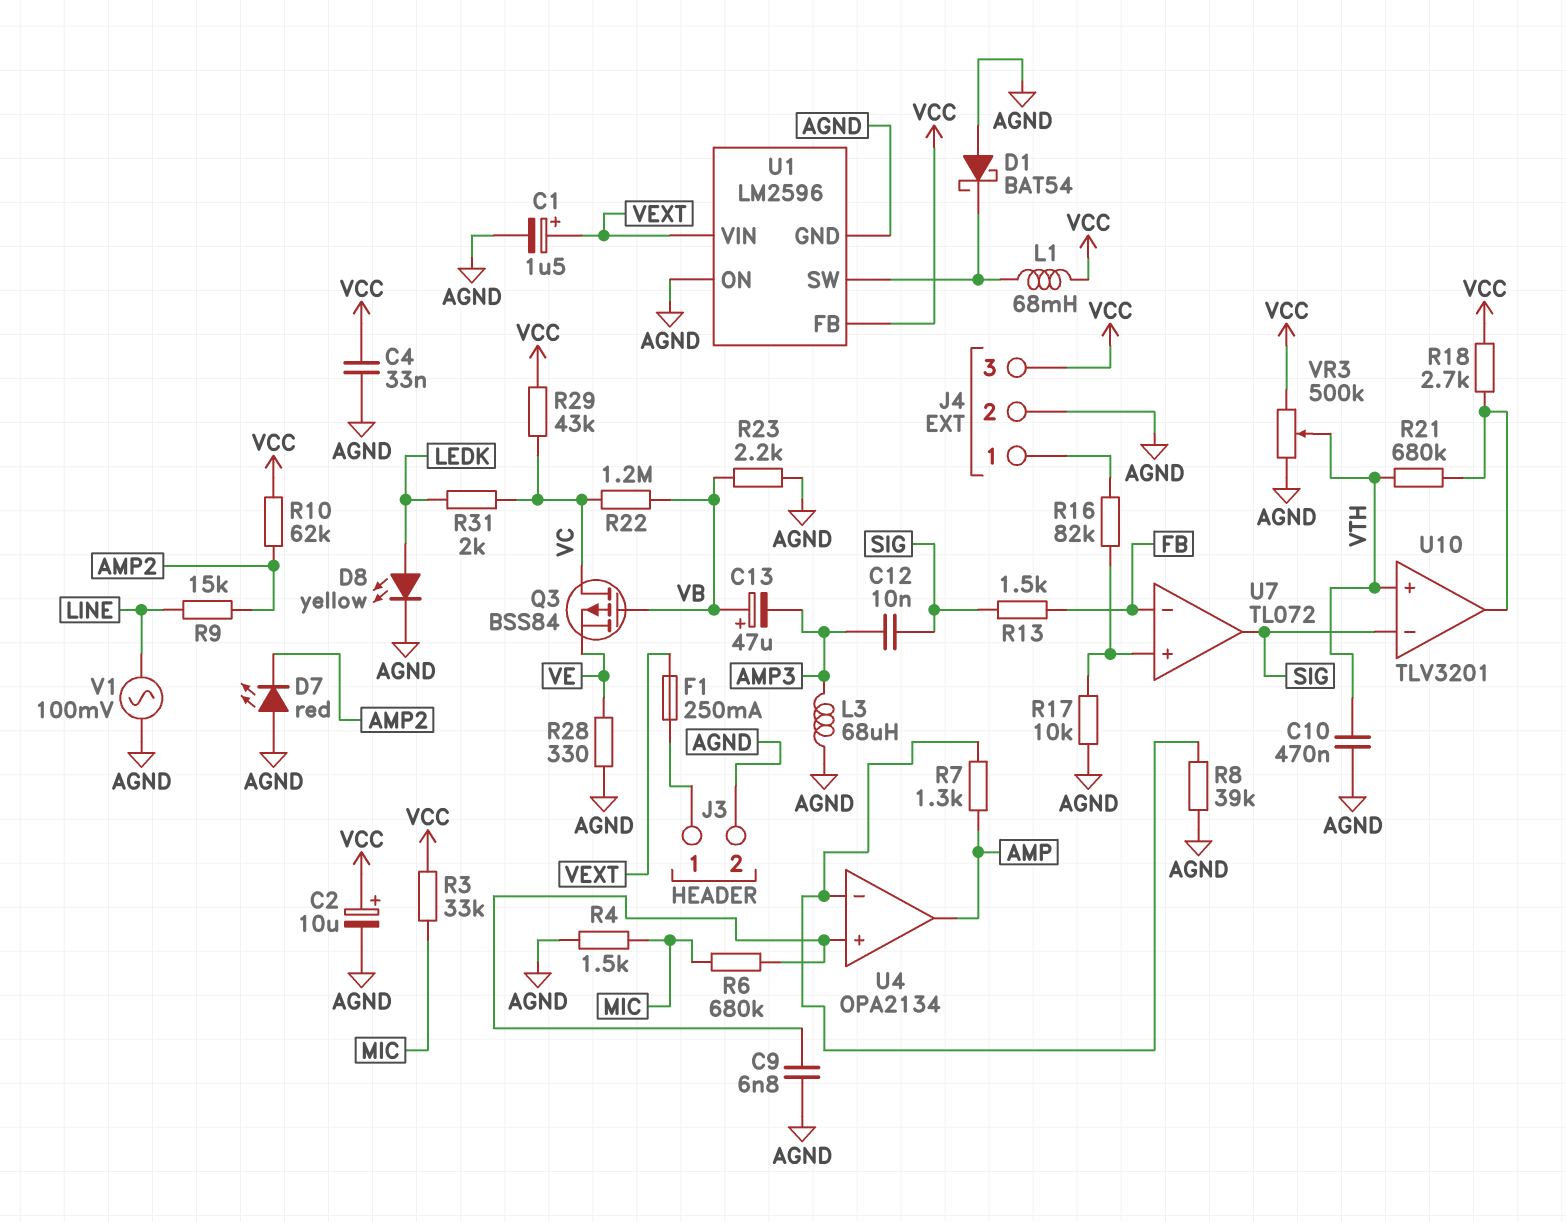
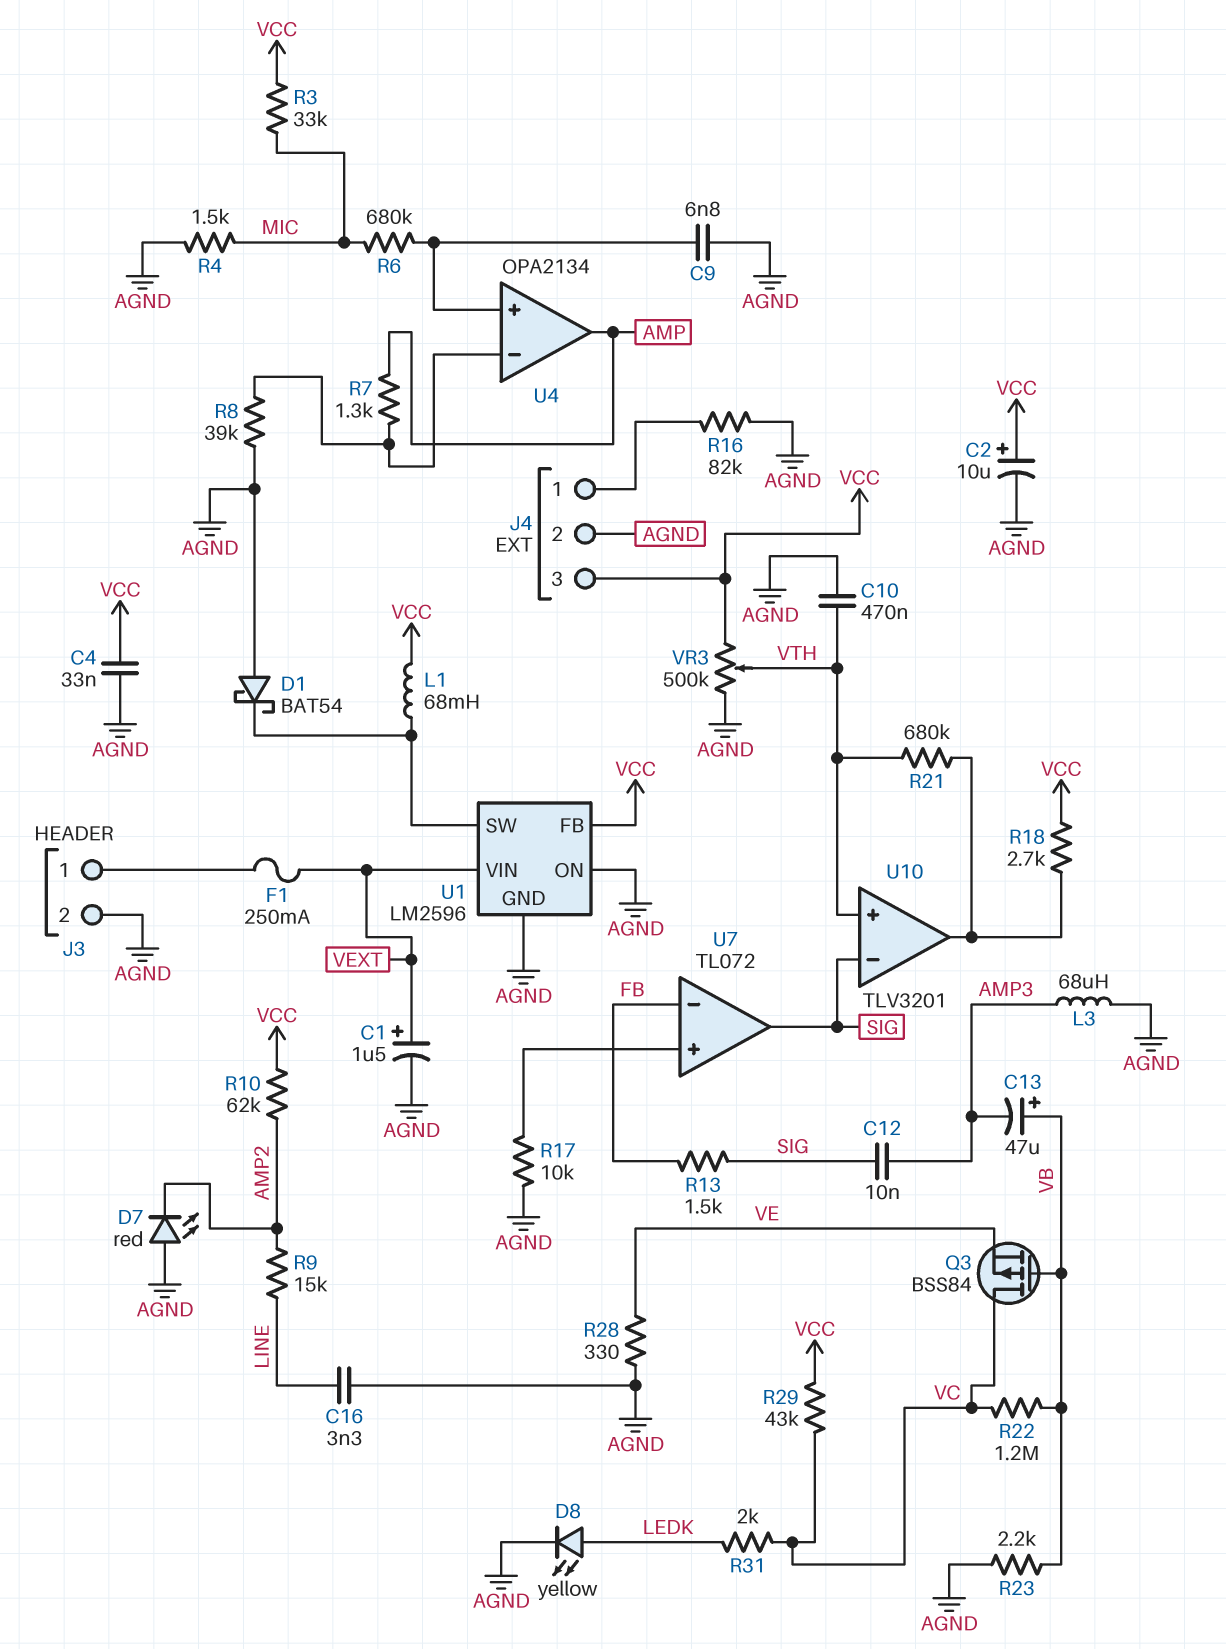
C16: none -> 3.3nF (AGND, LINE)
R16: 82k (J4/1, U7/in+) -> 82k (AGND, J4/1)
V1: AC 100mV (AGND, LINE) -> none

